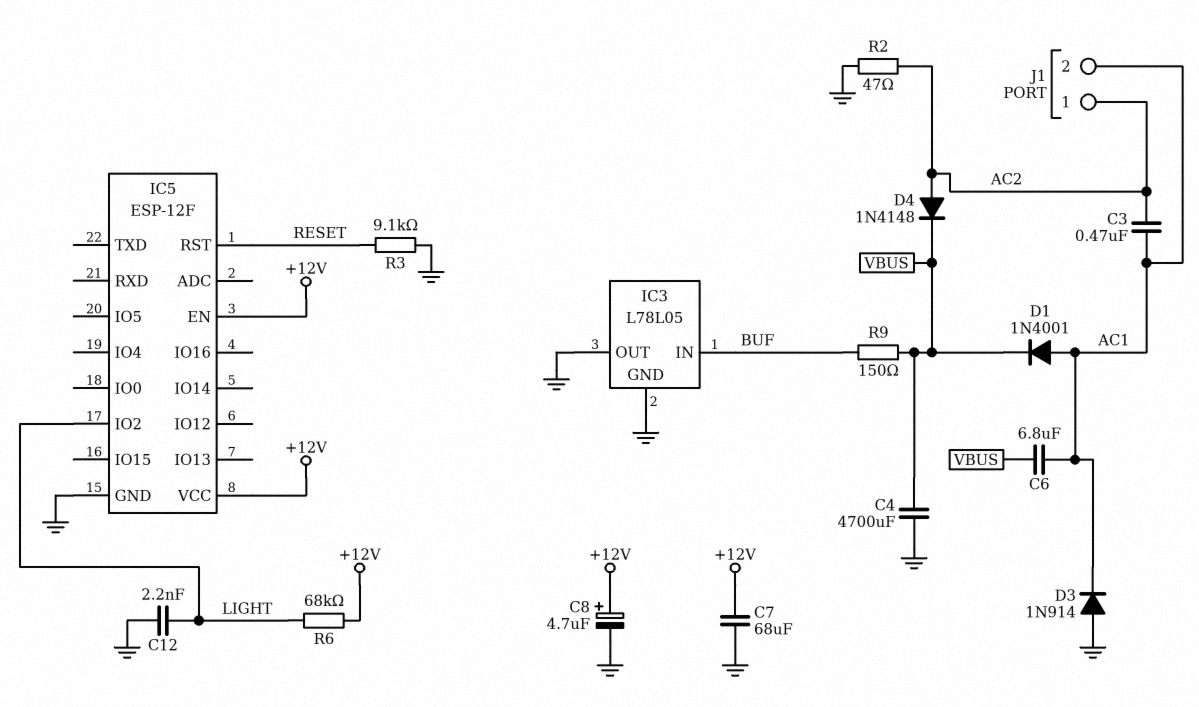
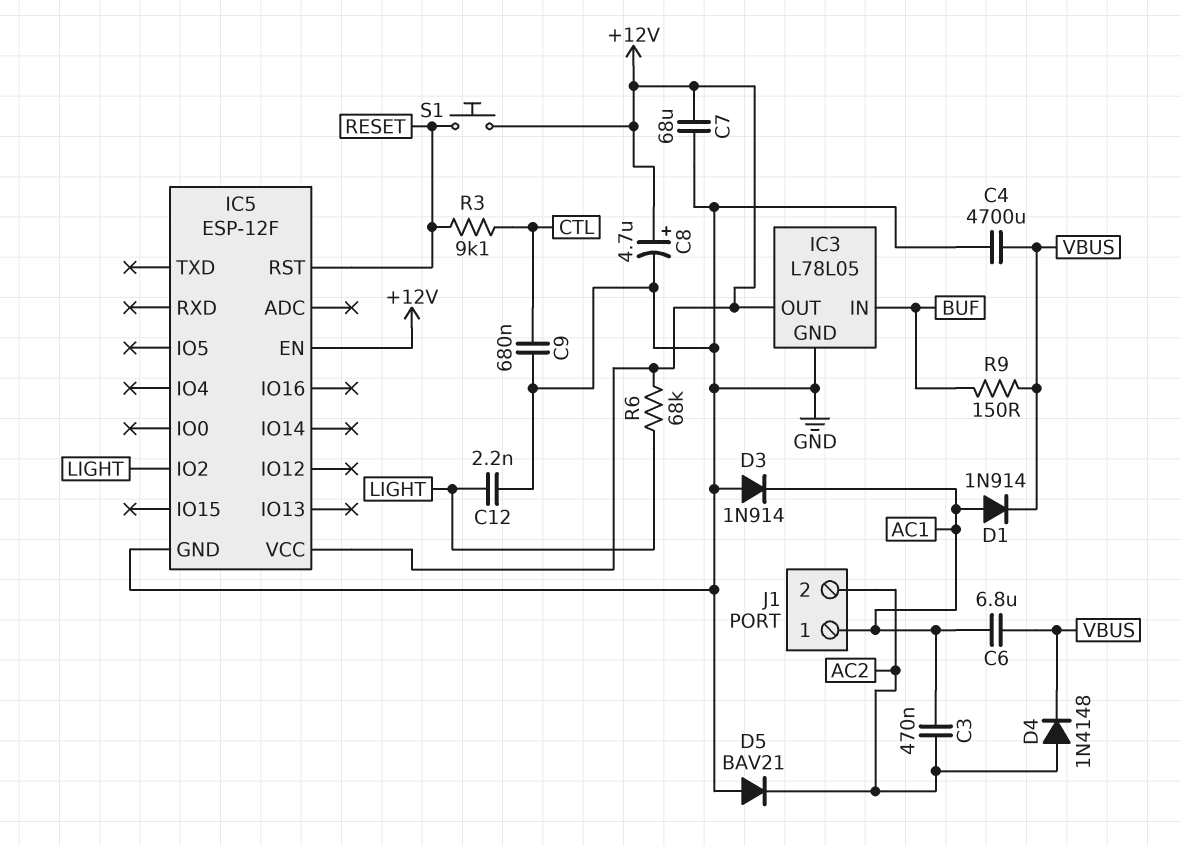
C9: none -> 680nF (CTL, GND)
D1: diode 1N4001 (A AC1, K VBUS) -> diode 1N914 (A AC1, K VBUS)
D5: none -> diode BAV21 (A GND, K AC2)
IC3 pin OUT: GND -> +12V
J1 pin 1: AC2 -> AC1
J1 pin 2: AC1 -> AC2
R2: 47 (AC2, GND) -> none
R3: 9.1k (GND, RESET) -> 9.1k (CTL, RESET)
S1: none -> button (+12V, RESET)

